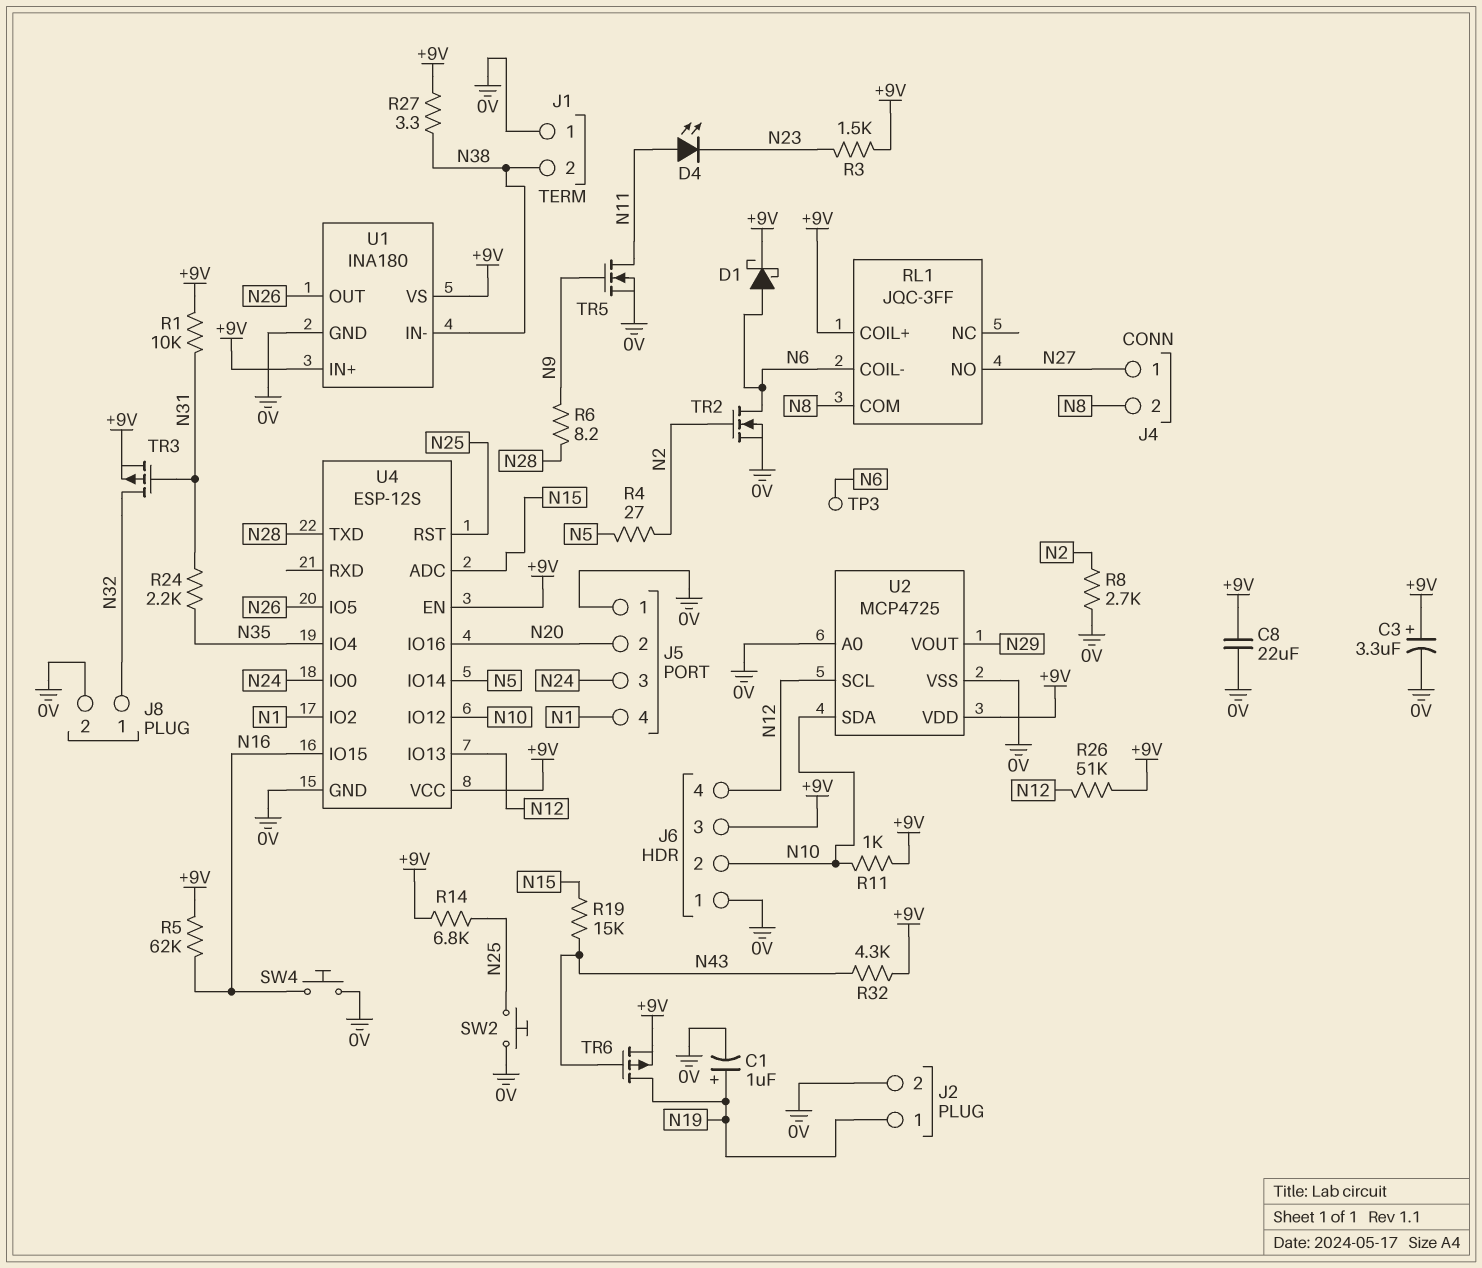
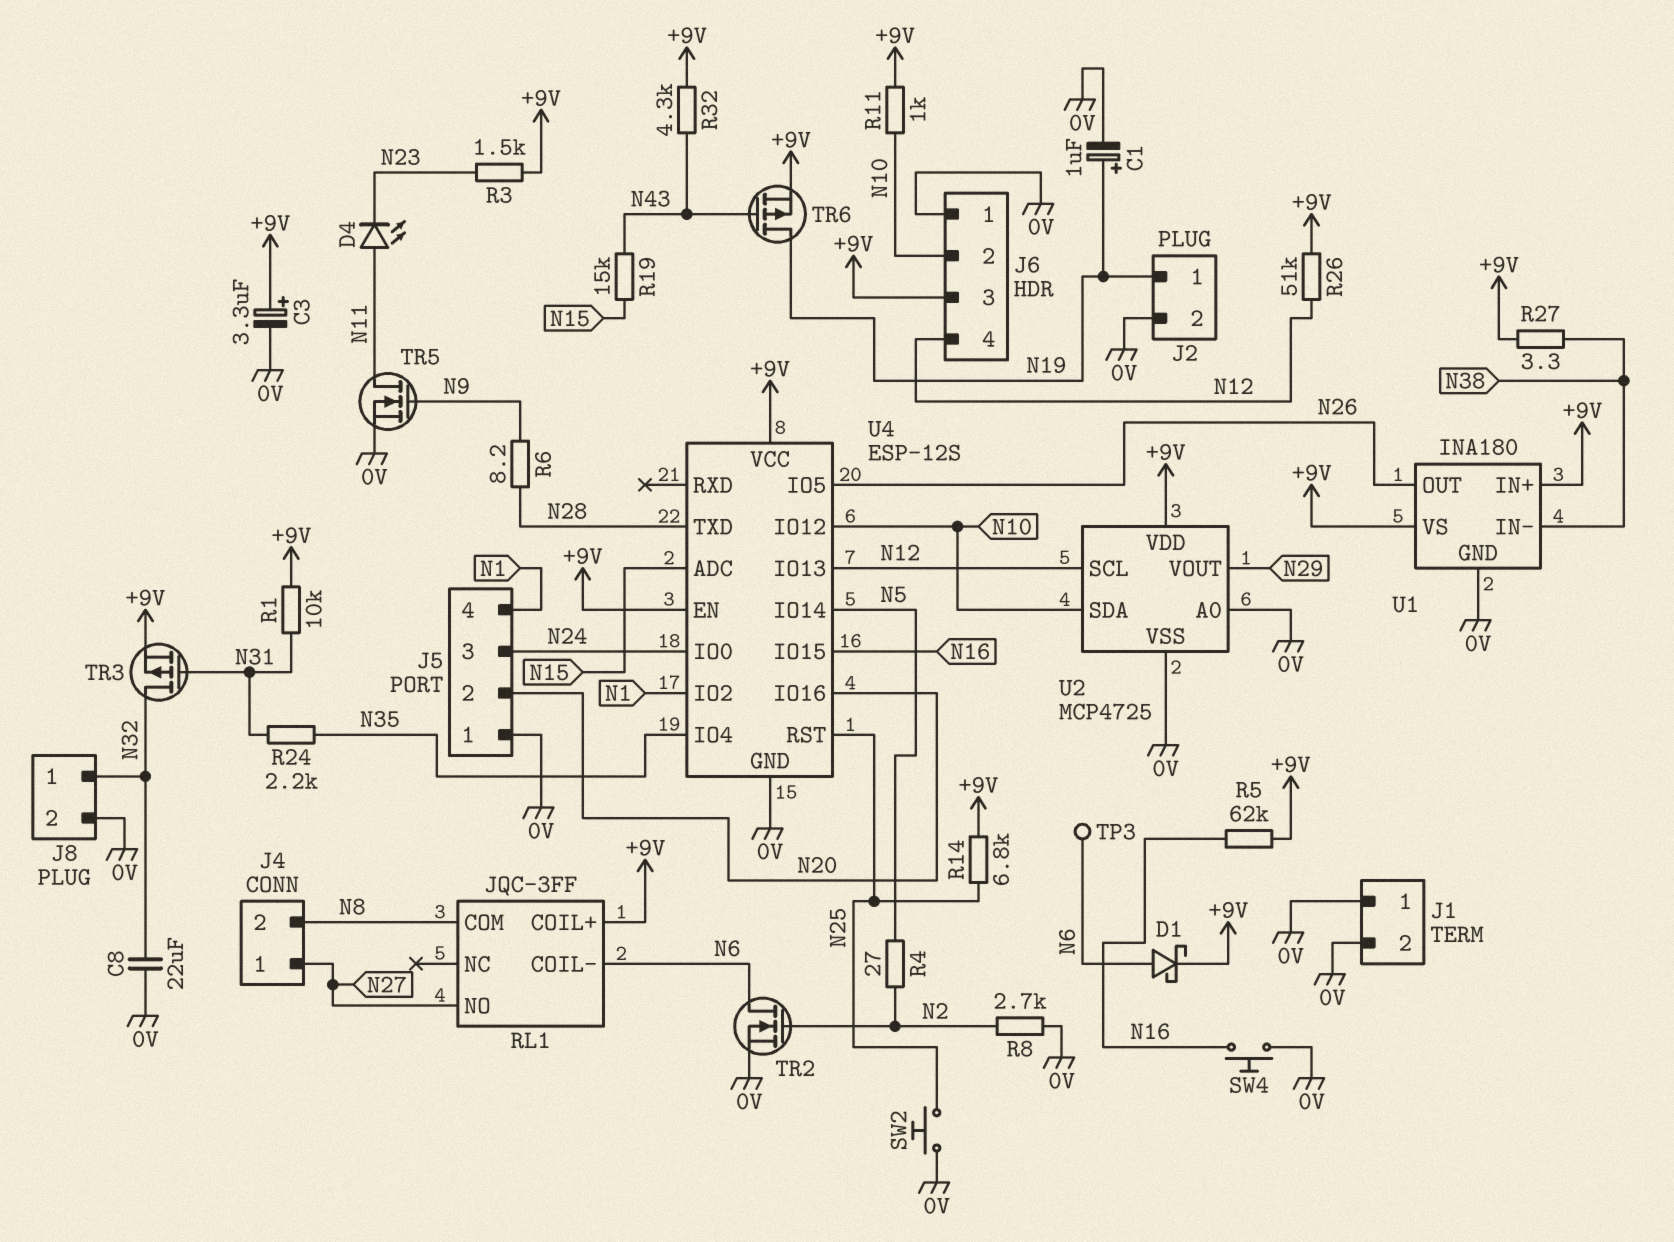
C8: 22uF (+9V, 0V) -> 22uF (0V, N32)
J1 pin 2: N38 -> 0V

